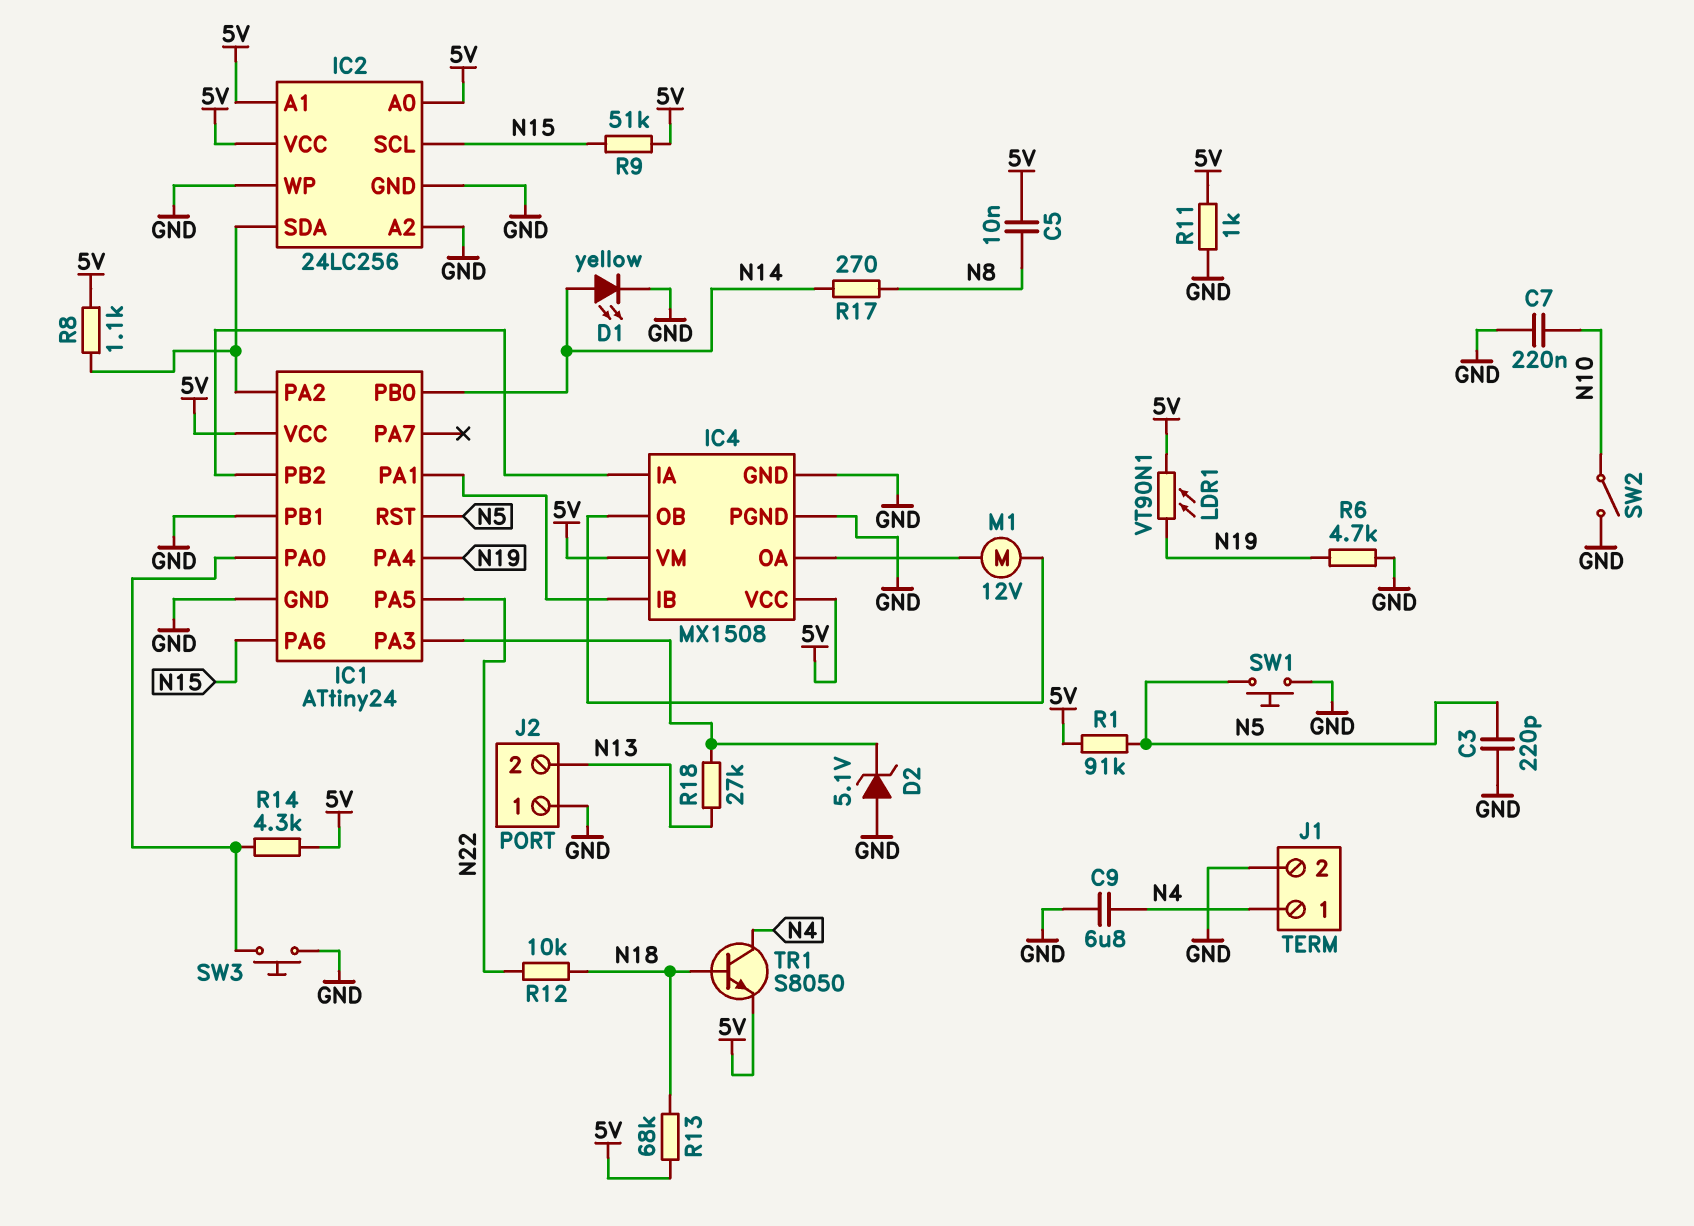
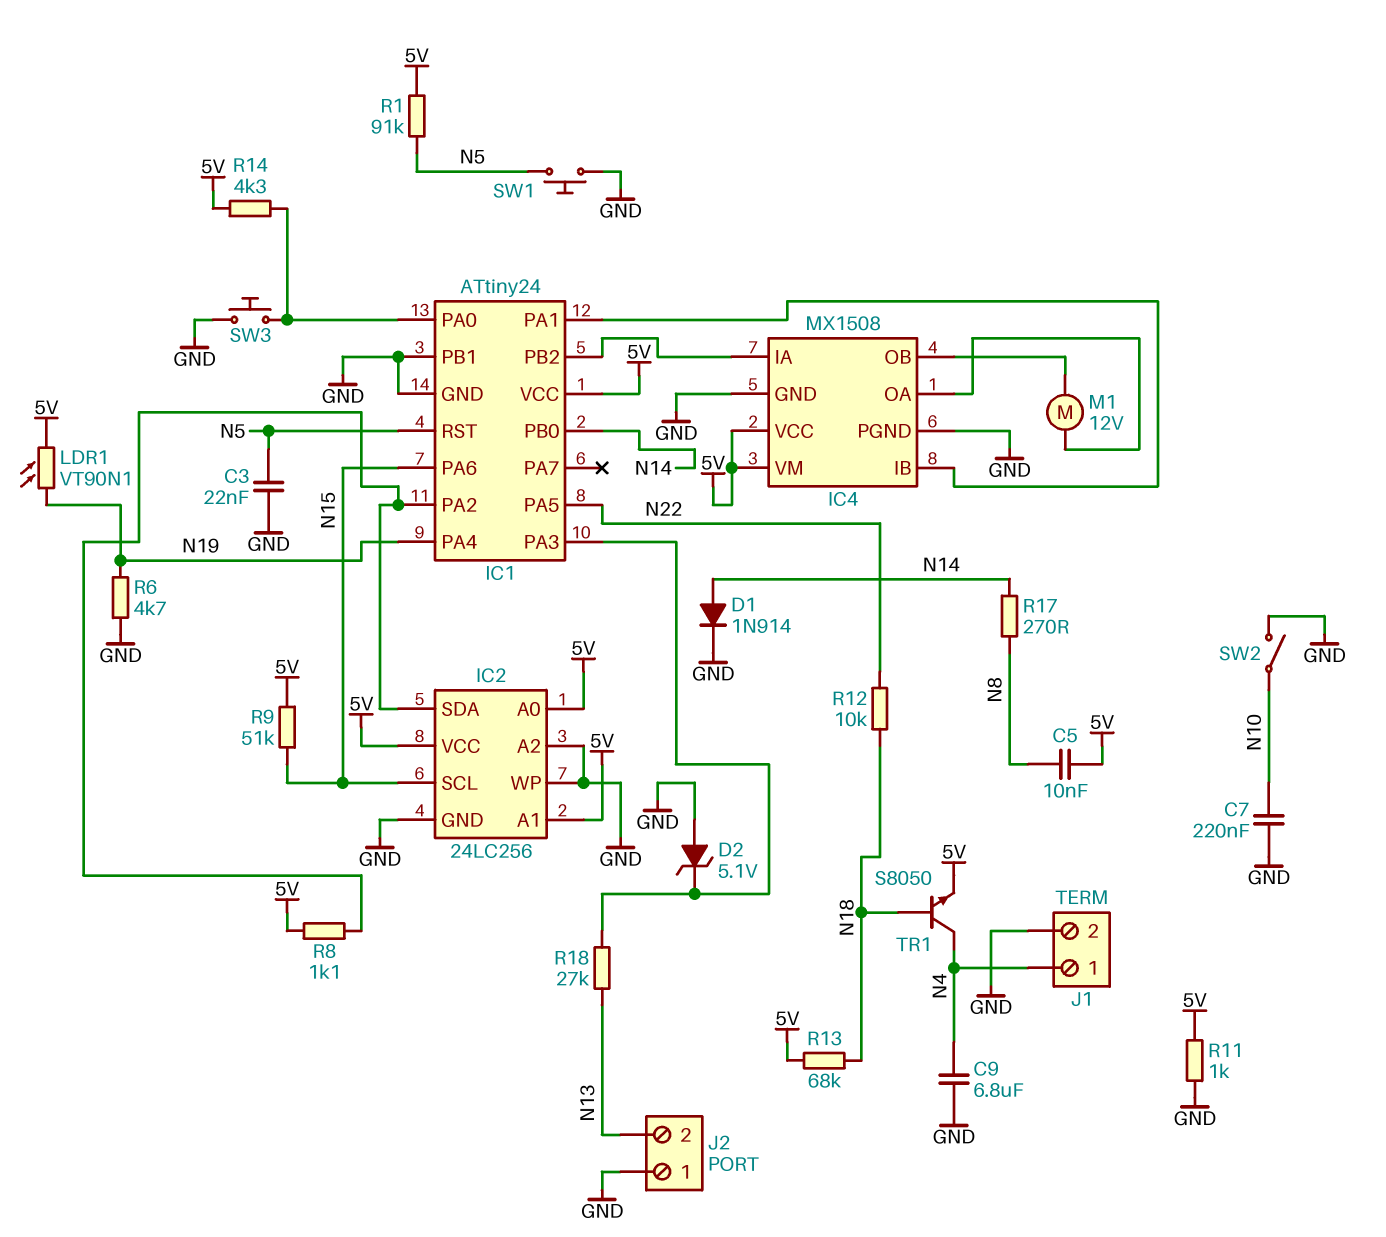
C3: 220pF (GND, N5) -> 22nF (GND, N5)
D1: LED yellow (A N14, K GND) -> diode 1N914 (A N14, K GND)

